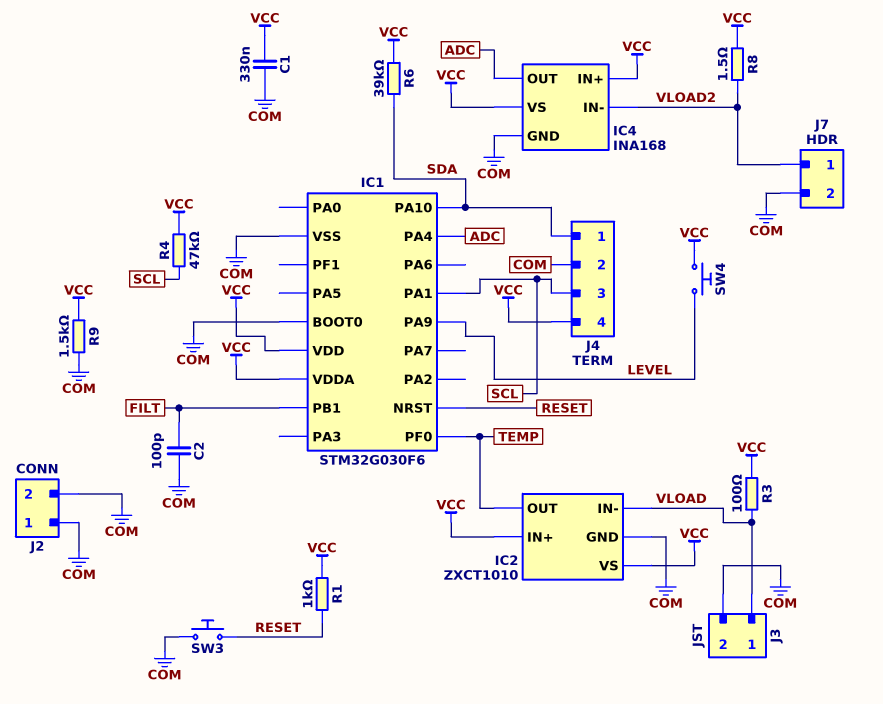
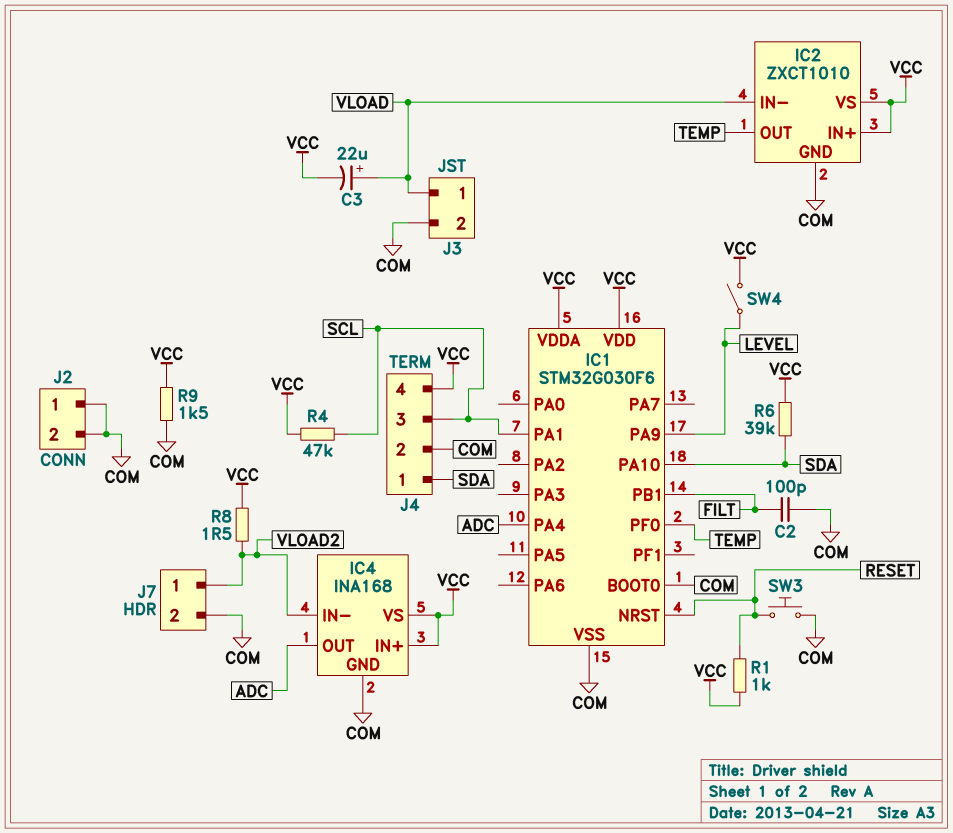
C1: 330nF (COM, VCC) -> none
C3: none -> 22uF (plus VLOAD, minus VCC)
R3: 100 (VCC, VLOAD) -> none
SW4: button (LEVEL, VCC) -> switch (LEVEL, VCC)

